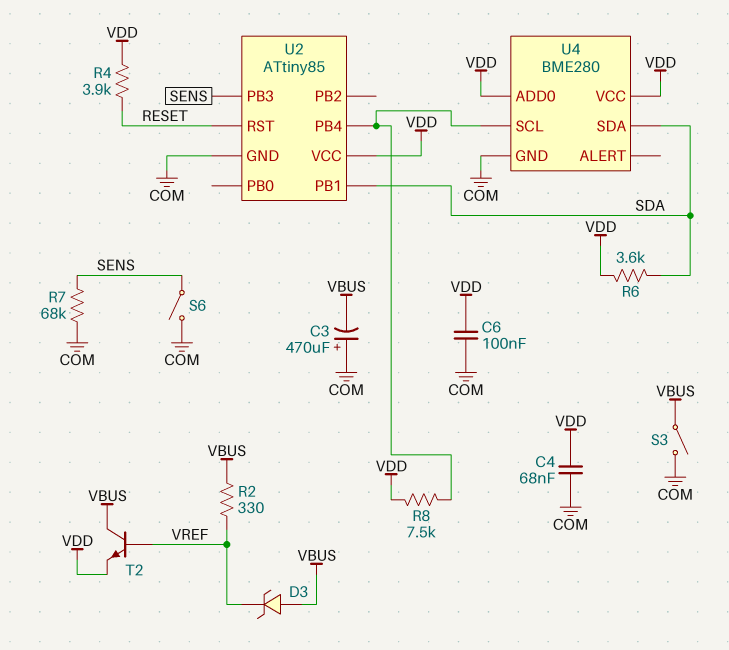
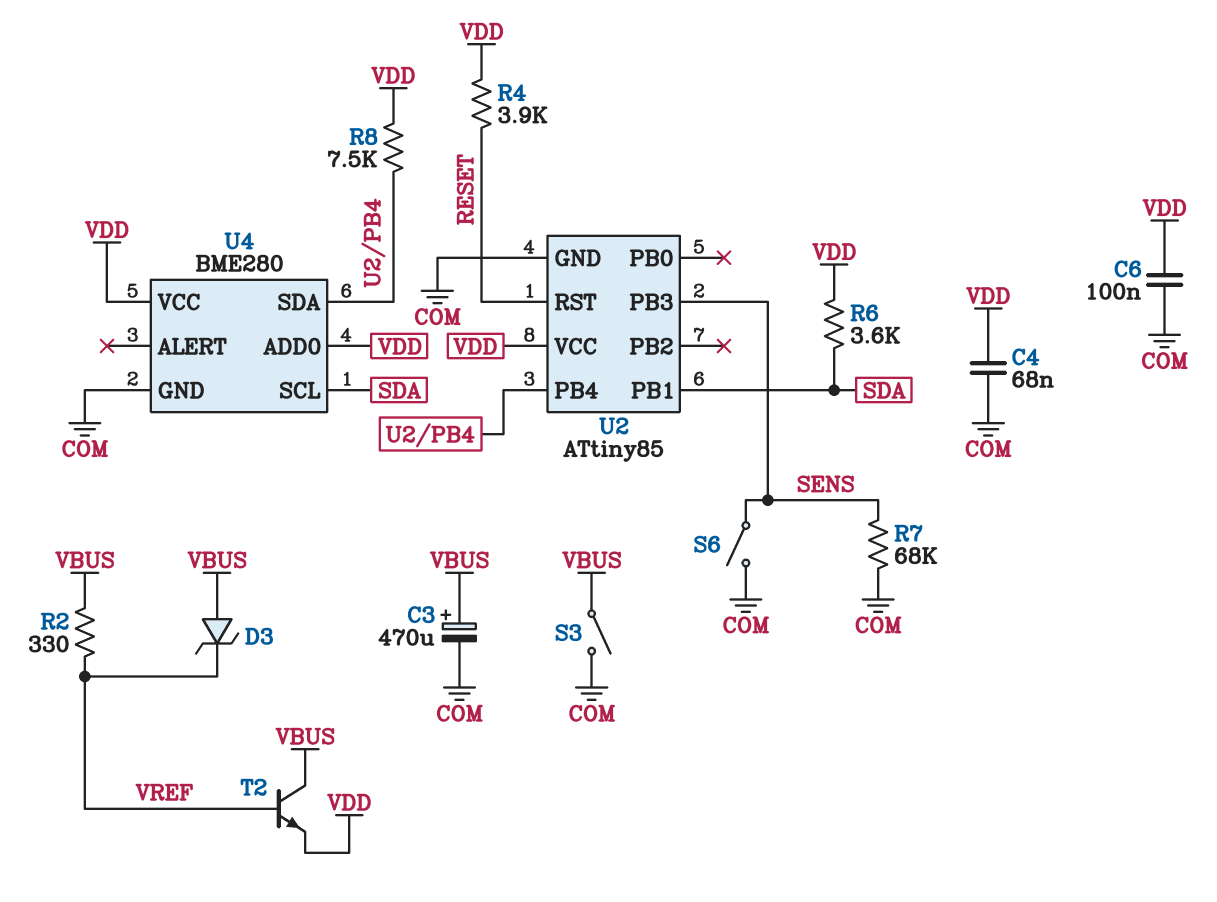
C3: 470uF (plus COM, minus VBUS) -> 470uF (plus VBUS, minus COM)
U4 pin SCL: U2/PB4 -> SDA
U4 pin SDA: SDA -> U2/PB4

